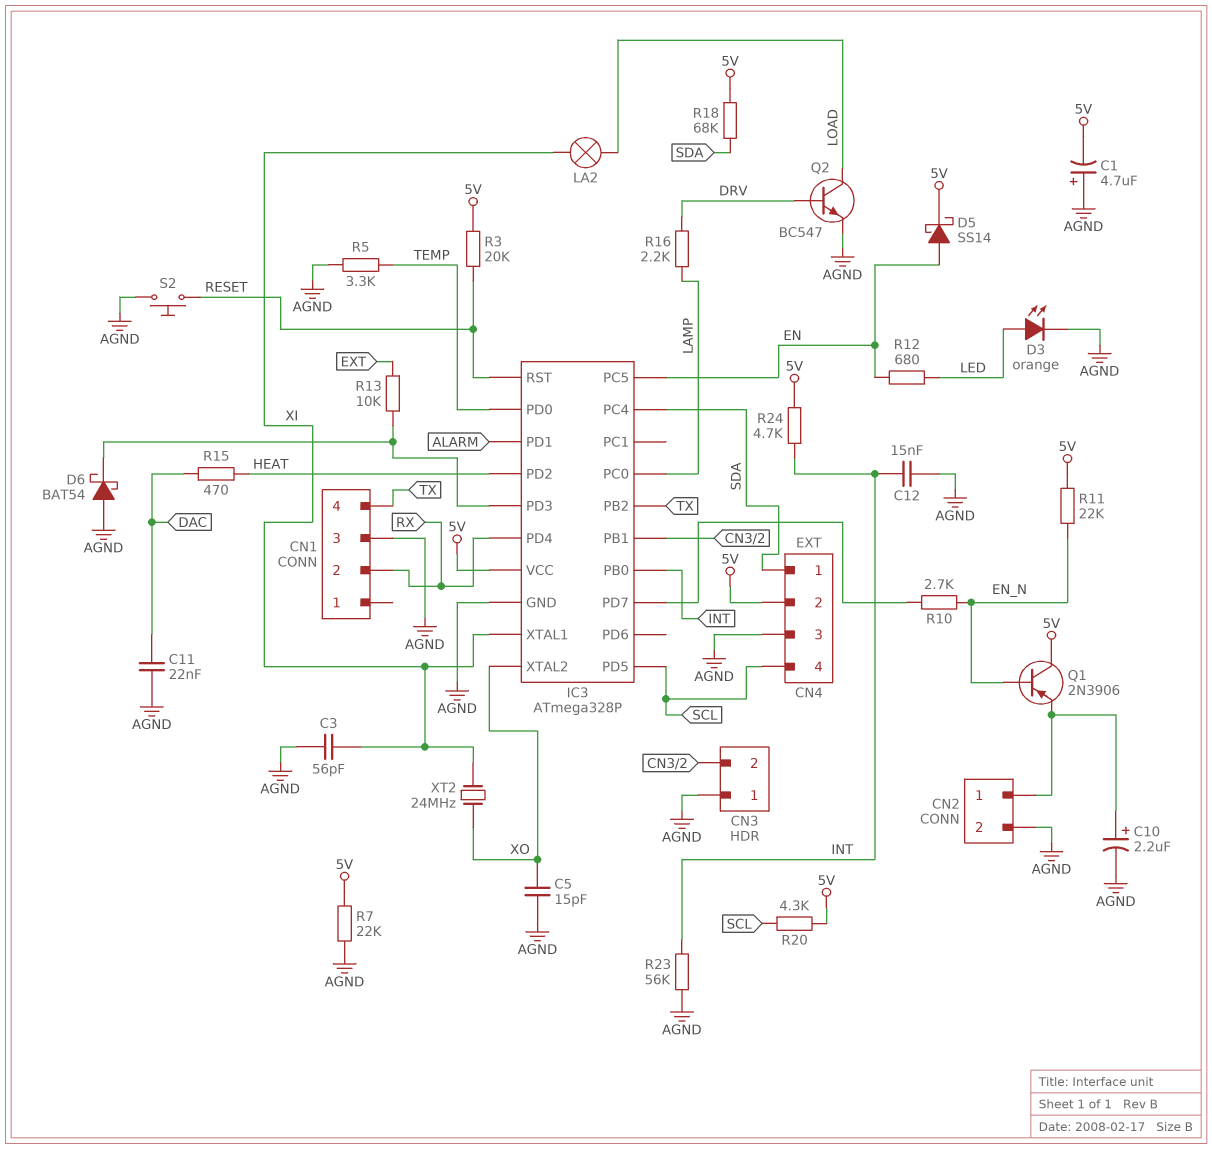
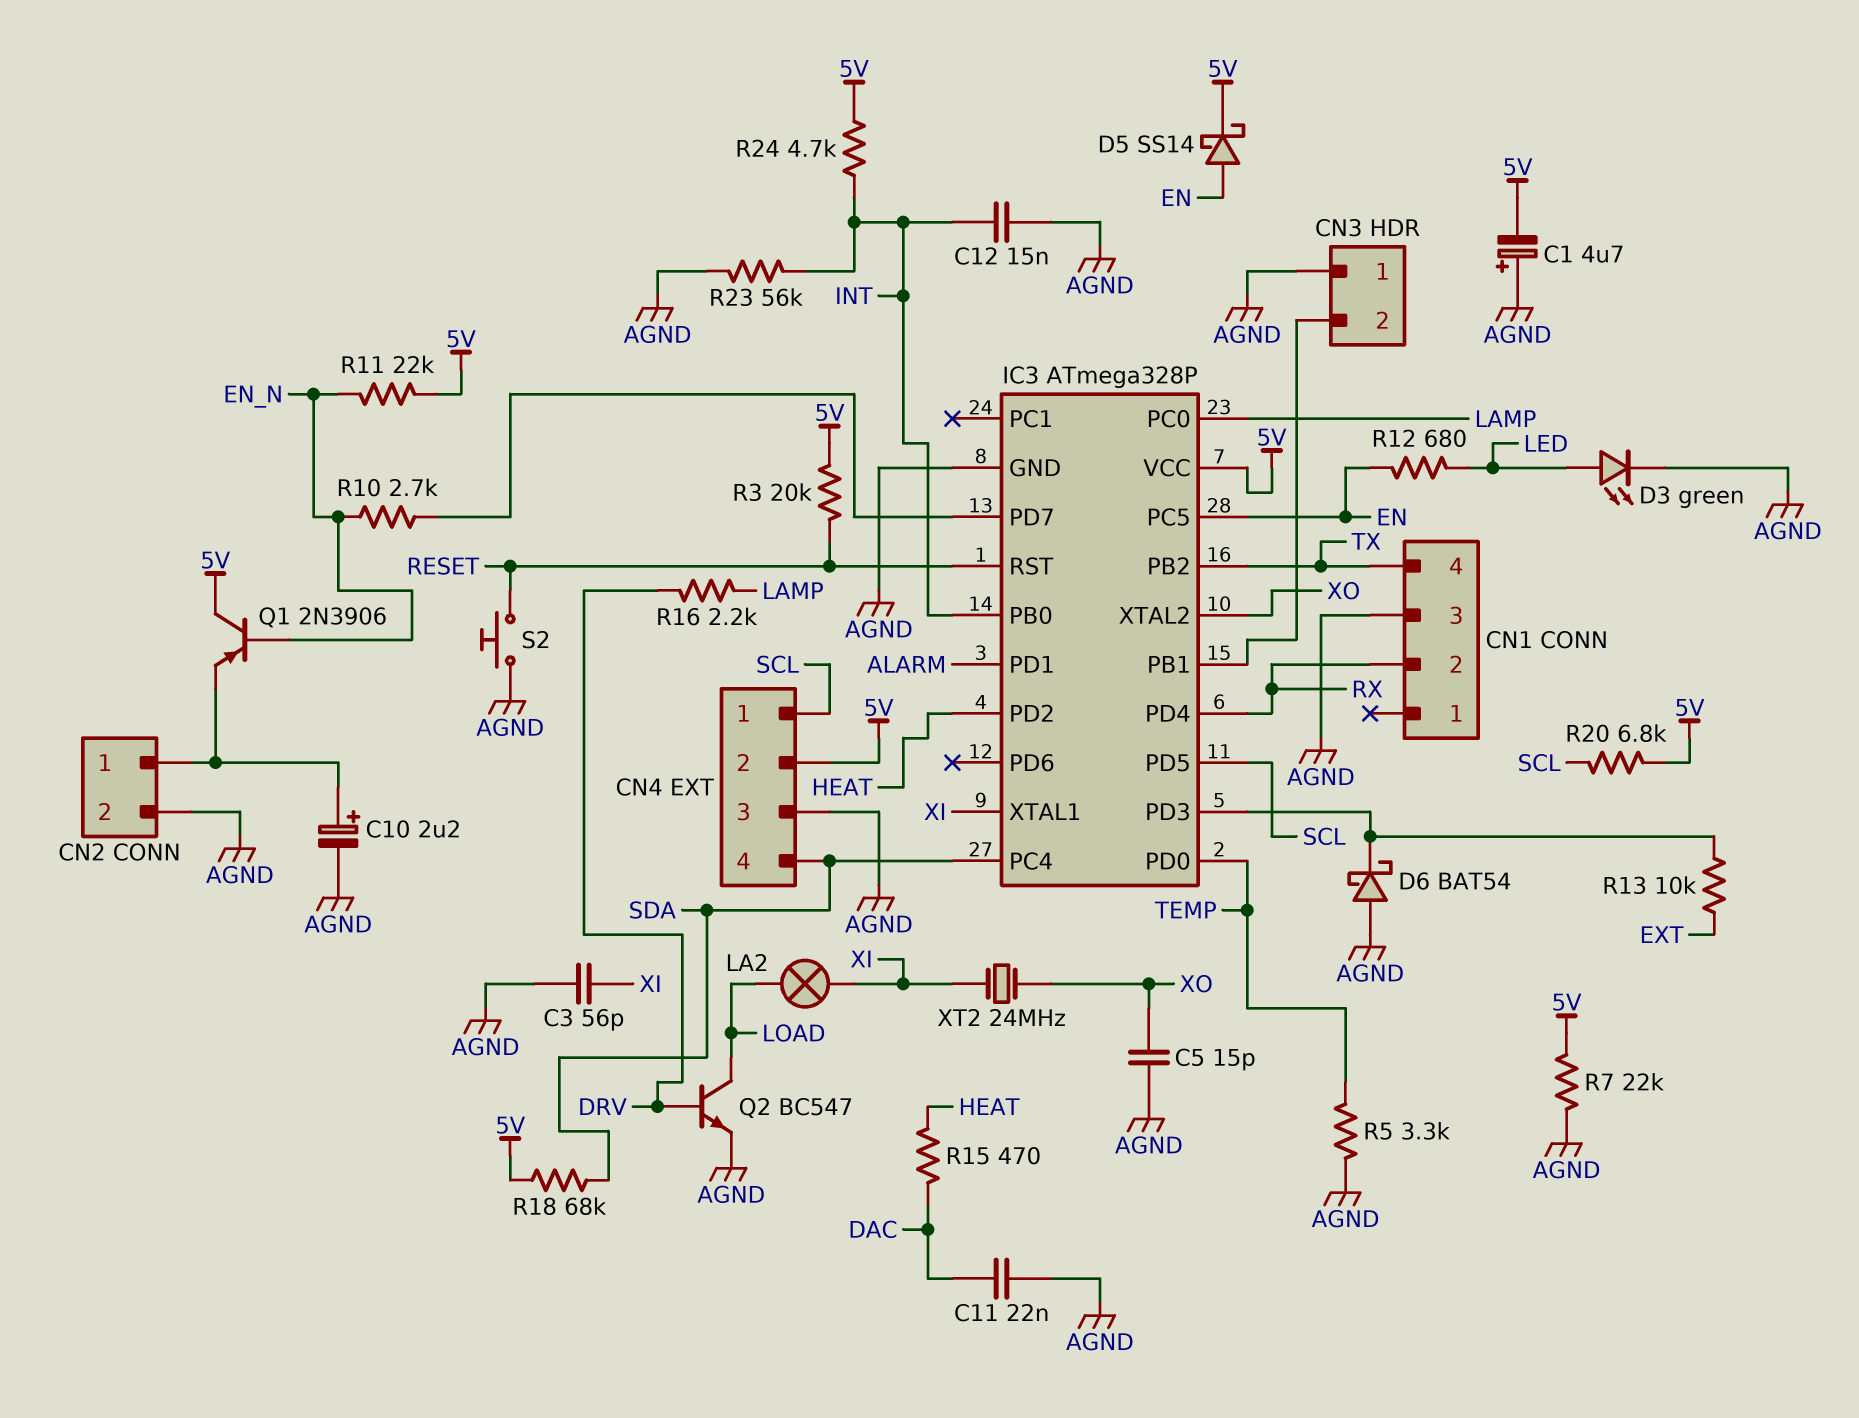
CN4 pin 1: SDA -> SCL
CN4 pin 4: SCL -> SDA
D3: LED orange (A LED, K AGND) -> LED green (A LED, K AGND)
R20: 4.3k (5V, SCL) -> 6.8k (5V, SCL)

